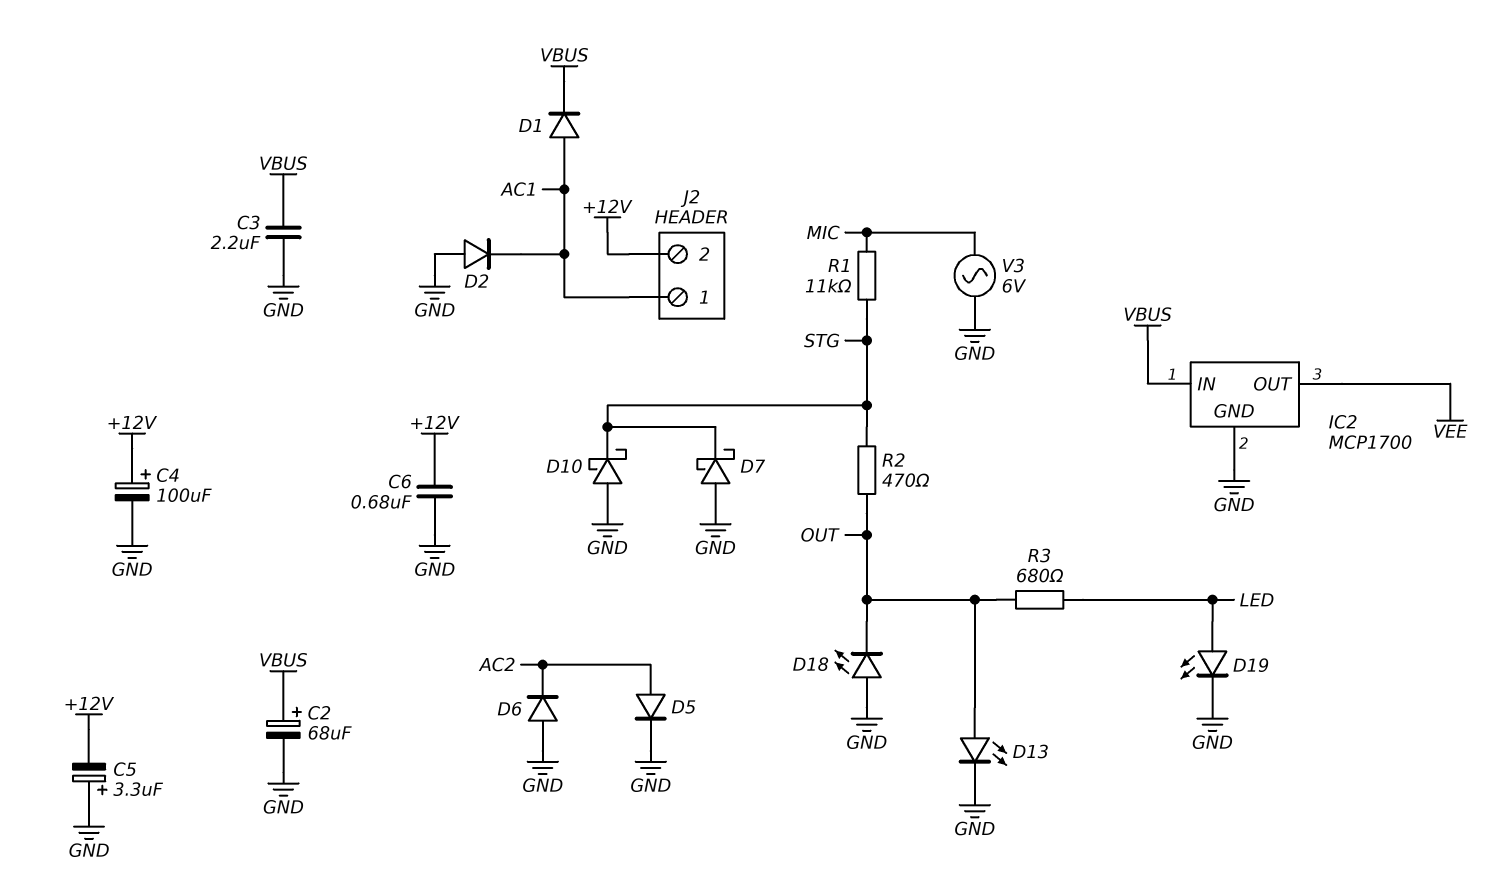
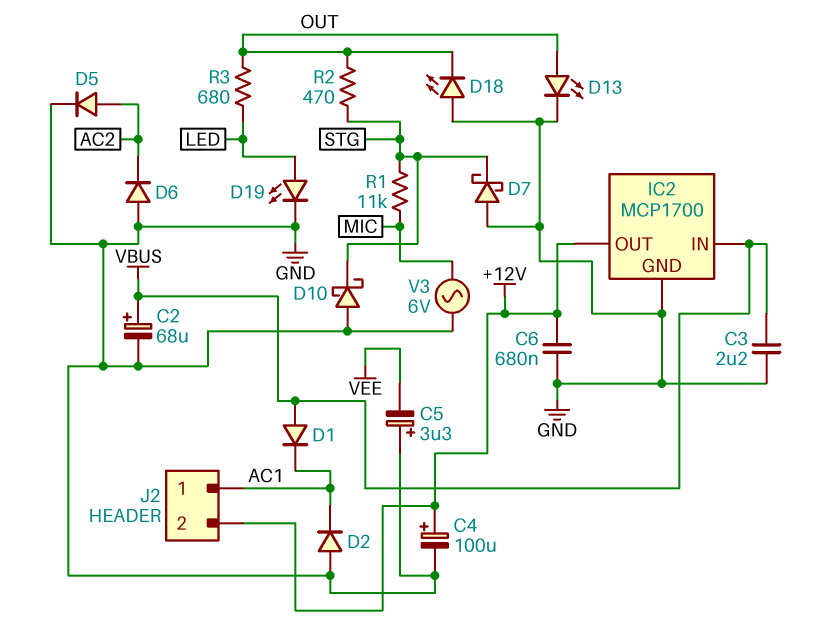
C5: 3.3uF (plus GND, minus +12V) -> 3.3uF (plus GND, minus VEE)
D1: diode (A AC1, K VBUS) -> diode (A VBUS, K AC1)
IC2 pin OUT: VEE -> +12V

